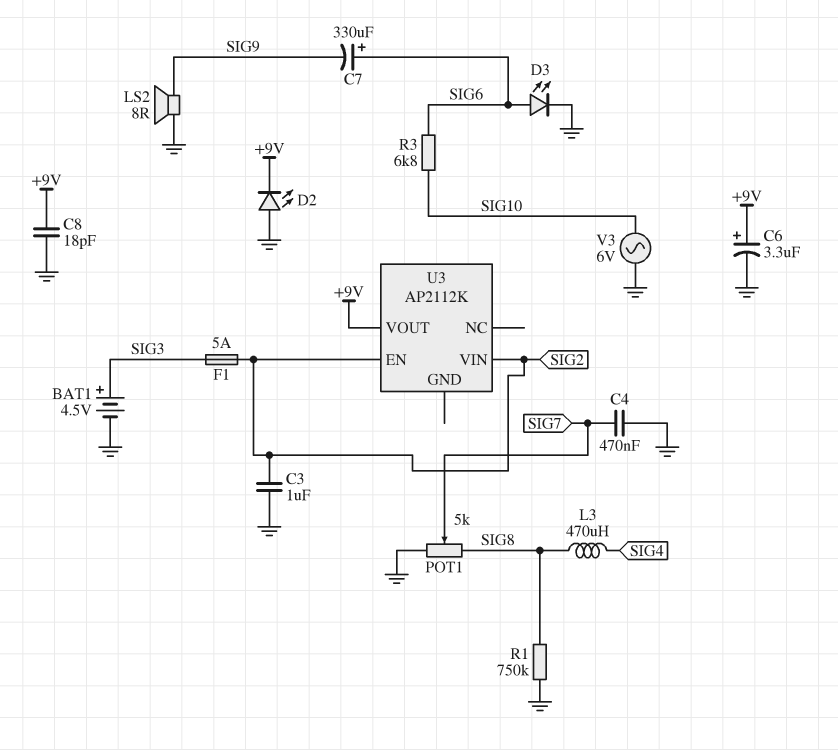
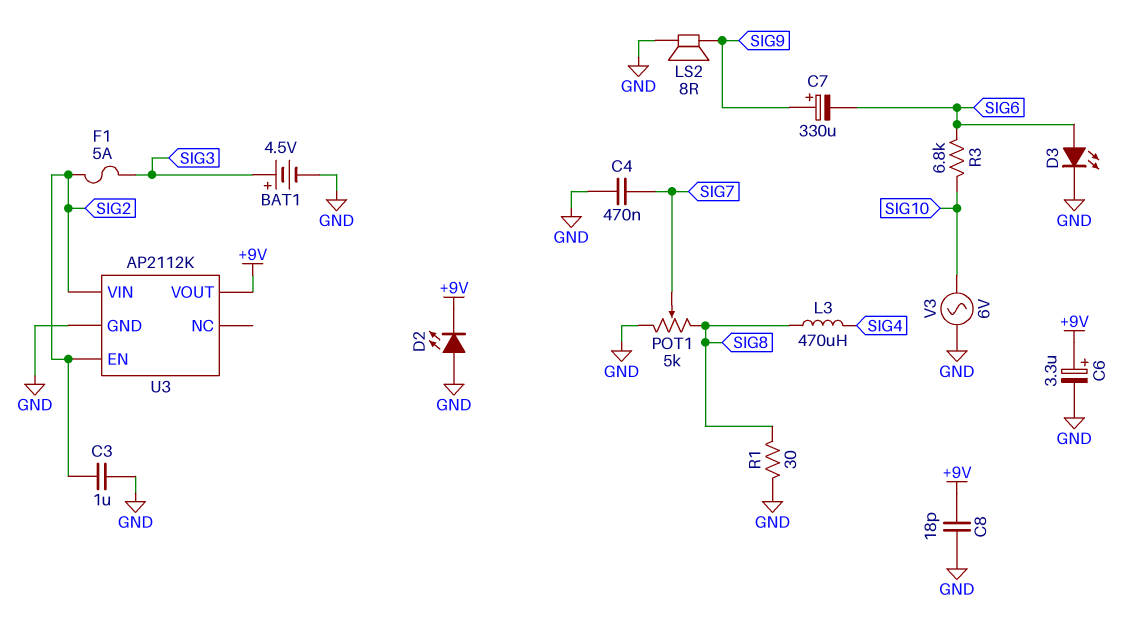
C7: 330uF (plus SIG6, minus SIG9) -> 330uF (plus SIG9, minus SIG6)
R1: 750k (GND, SIG8) -> 30 (GND, SIG8)
U3 pin GND: none -> GND

